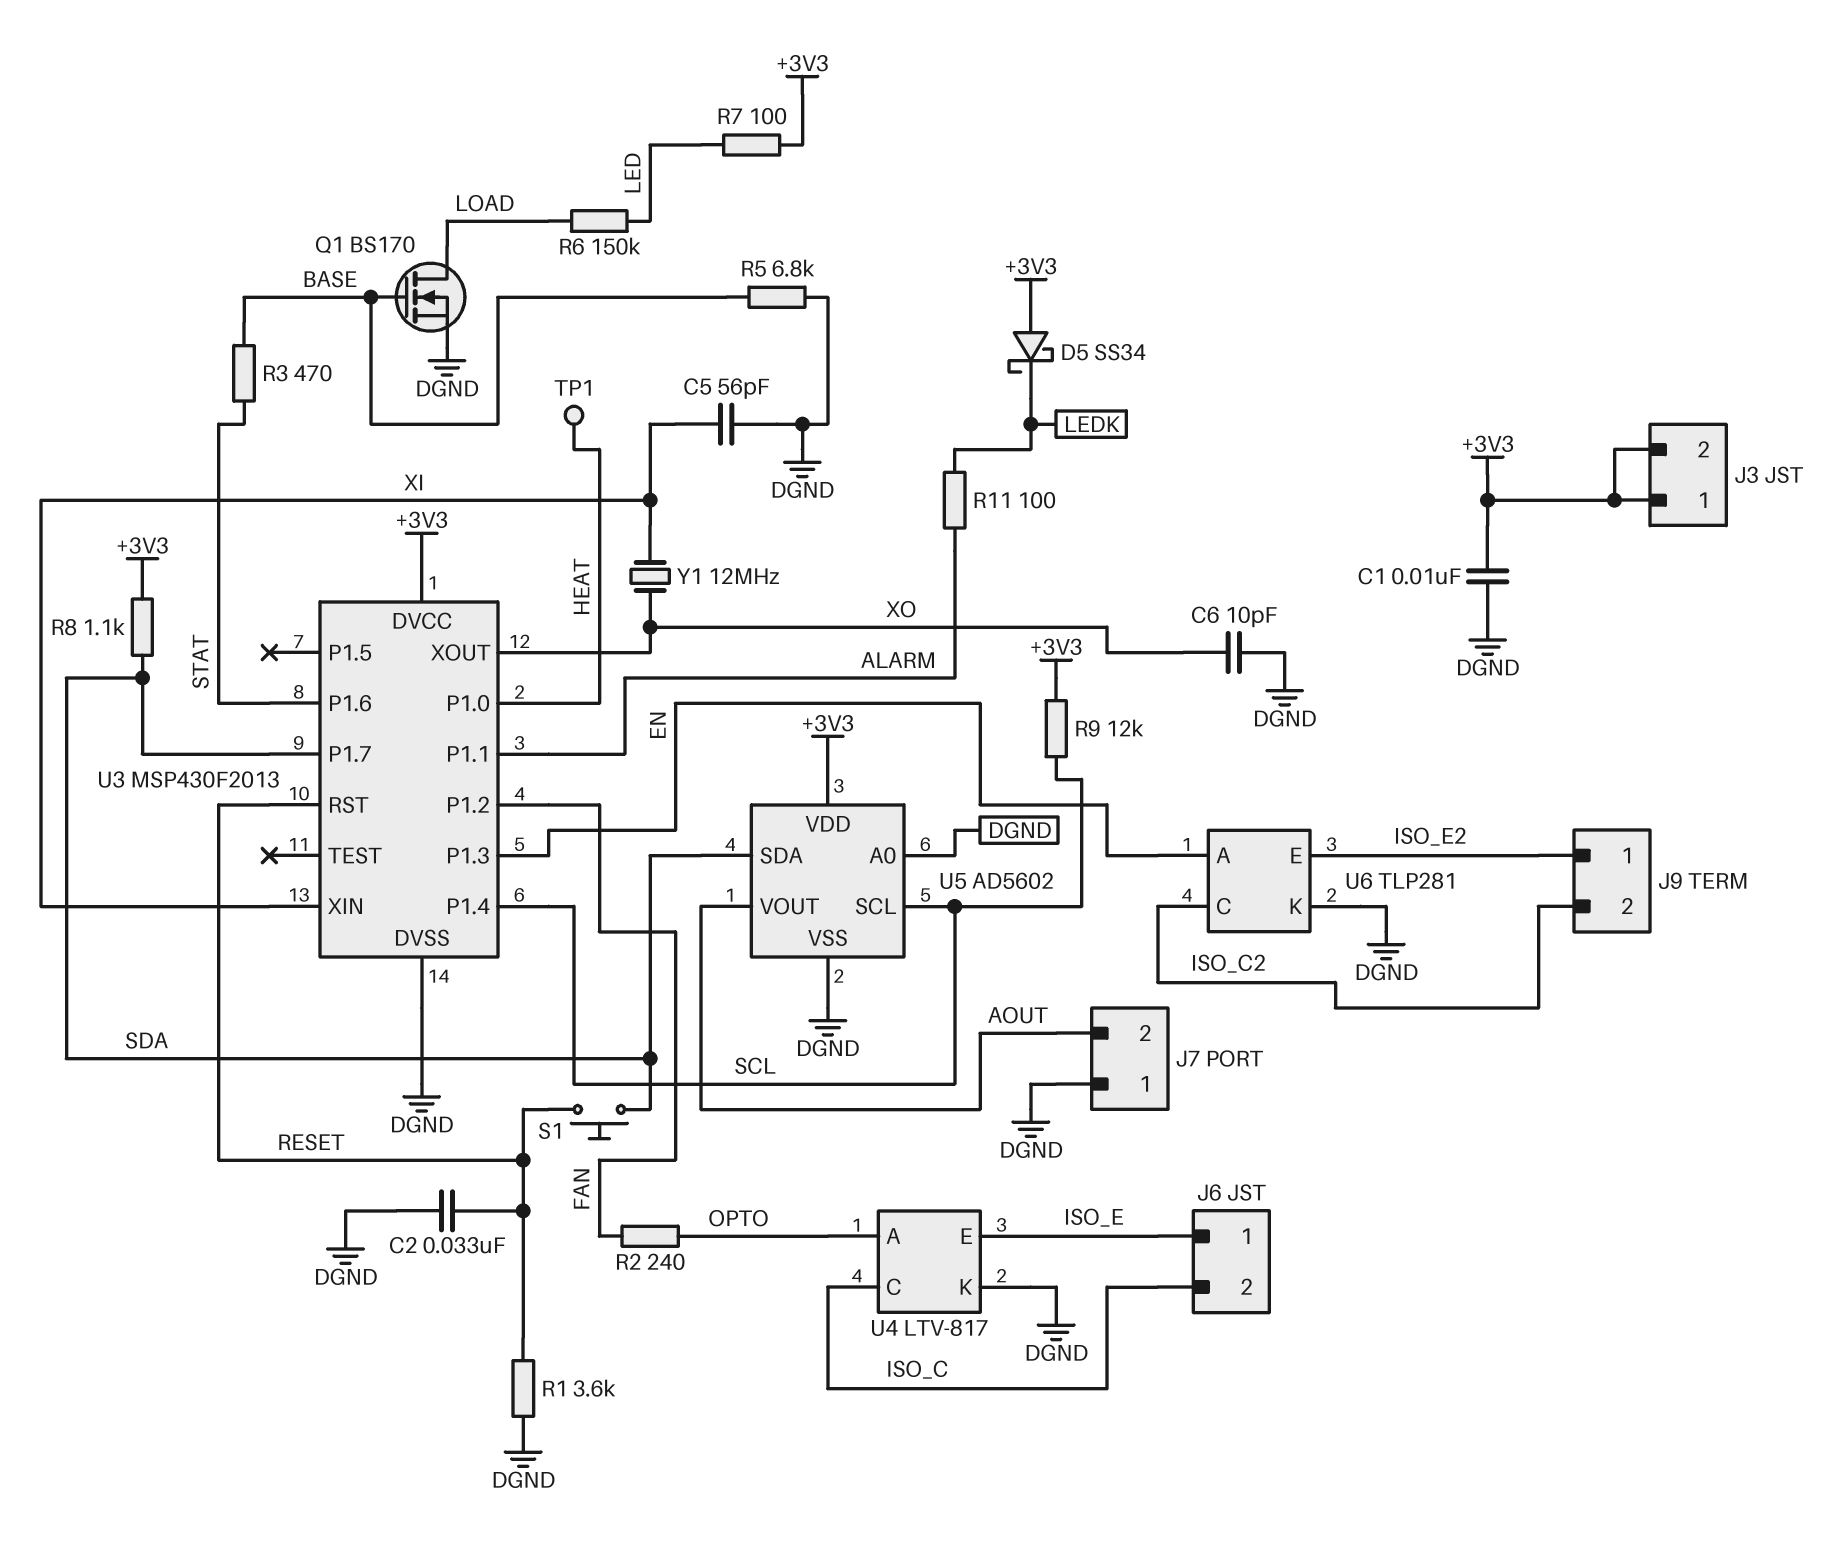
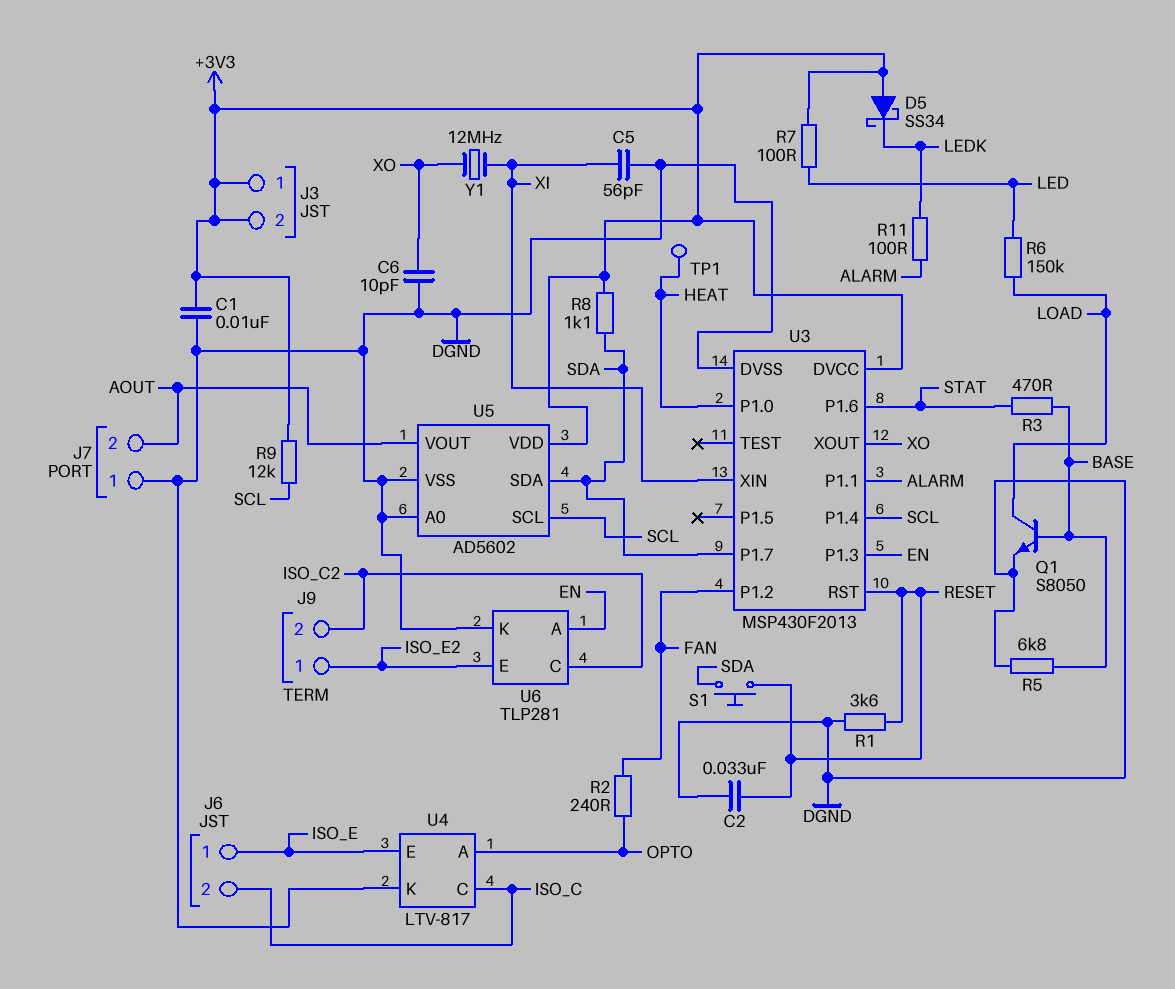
Q1: NMOS BS170 (G BASE, D LOAD, S DGND) -> NPN S8050 (B BASE, C LOAD, E DGND)

